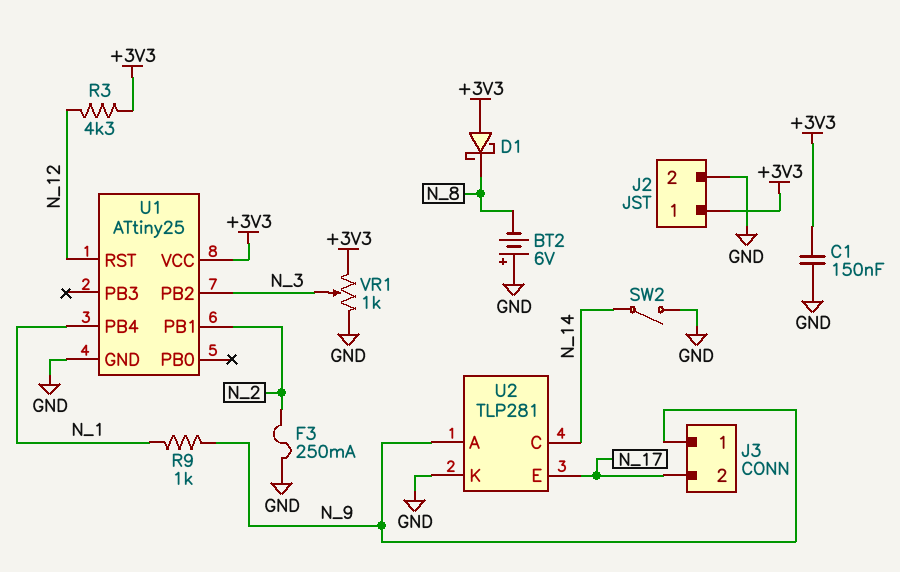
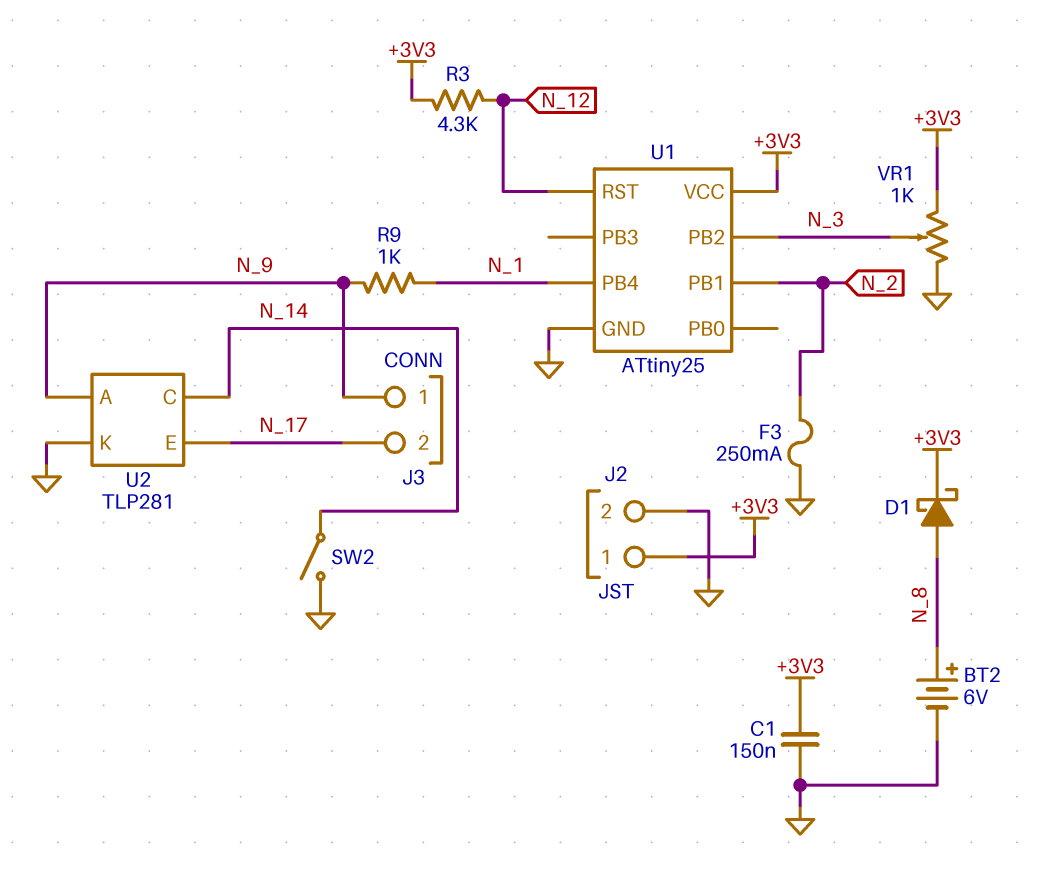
BT2: 6V (plus GND, minus N_8) -> 6V (plus N_8, minus GND)
D1: schottky (A +3V3, K N_8) -> schottky (A N_8, K +3V3)

